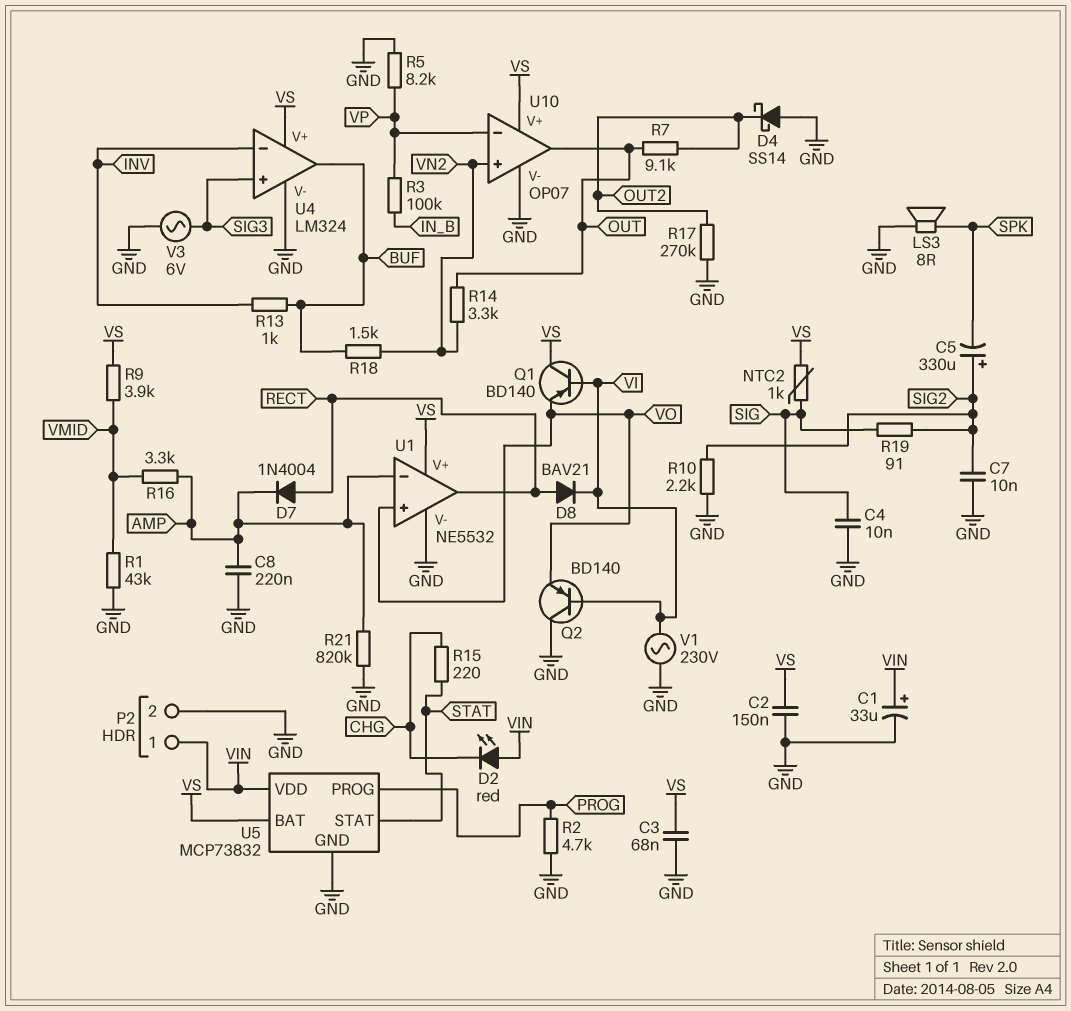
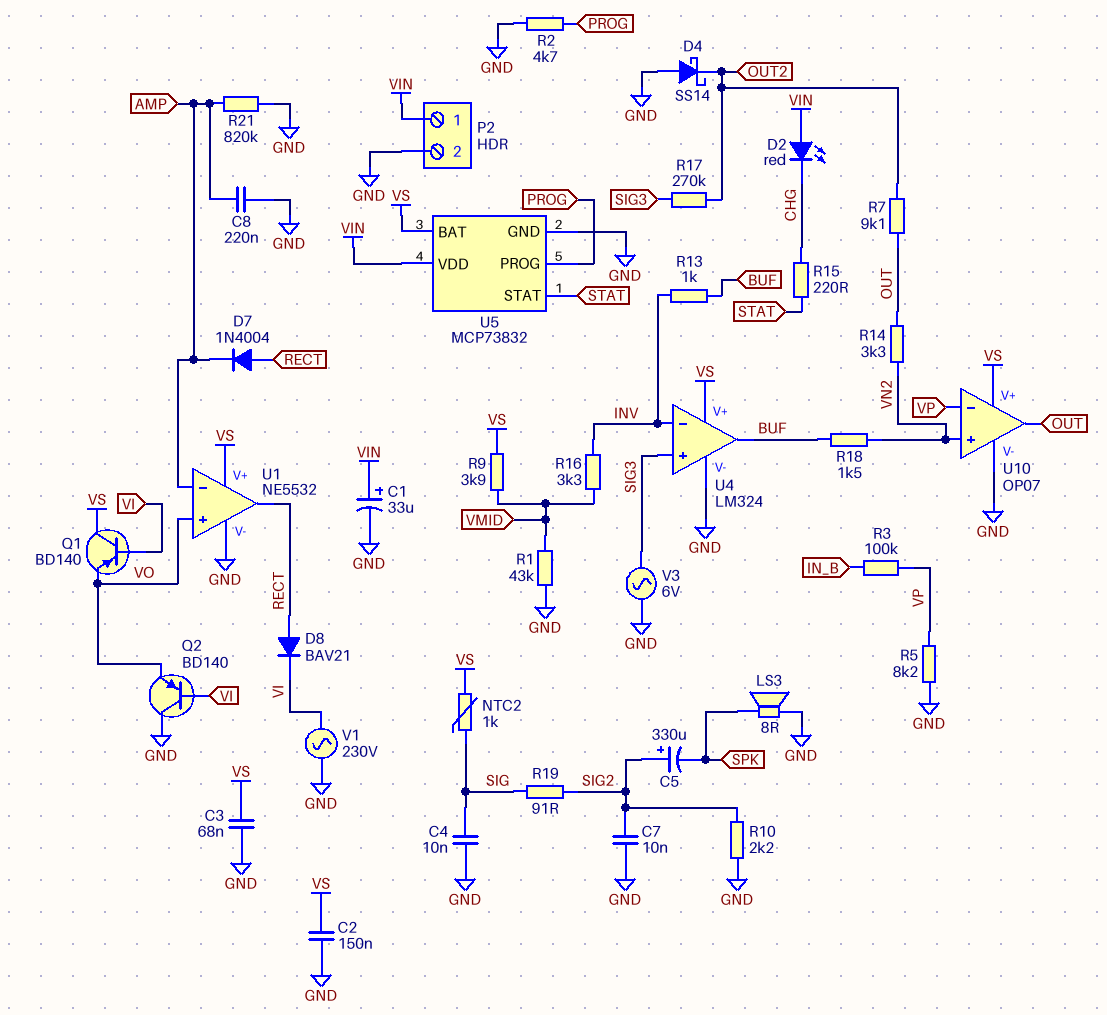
R16: 3.3k (AMP, VMID) -> 3.3k (INV, VMID)
R17: 270k (GND, OUT2) -> 270k (OUT2, SIG3)

